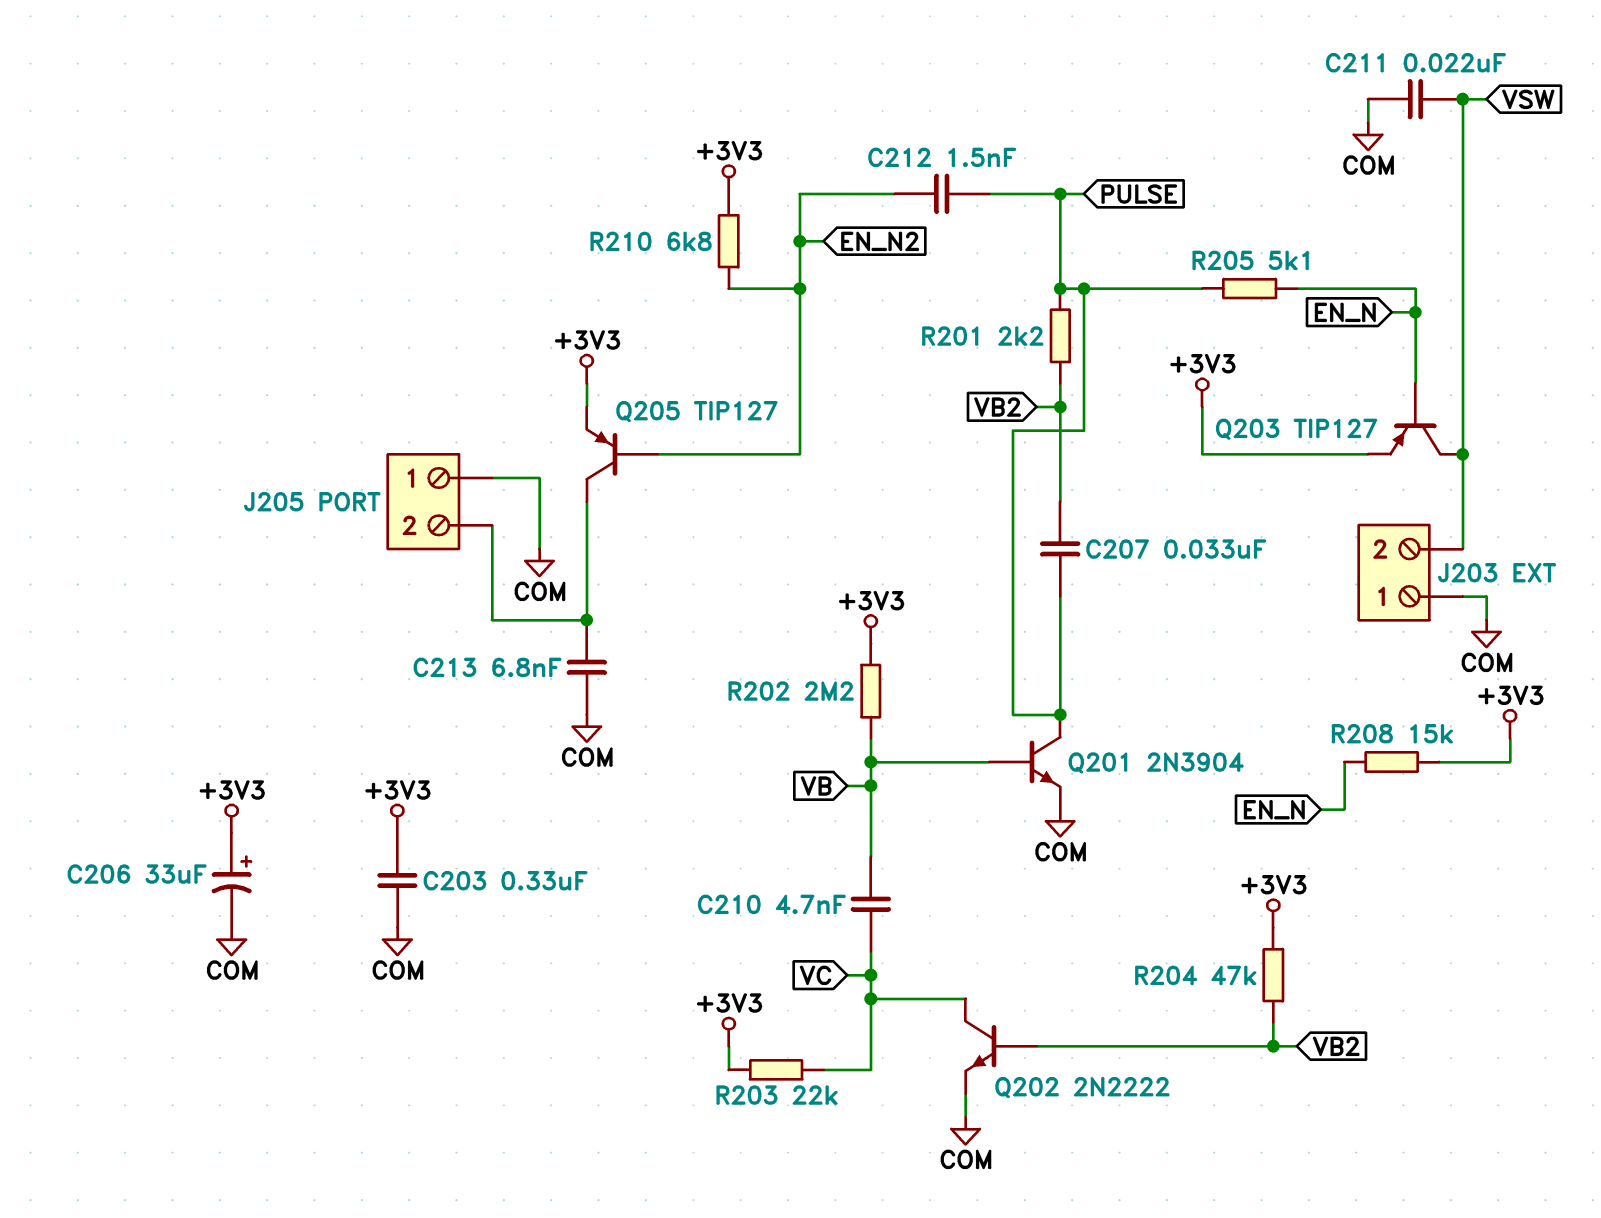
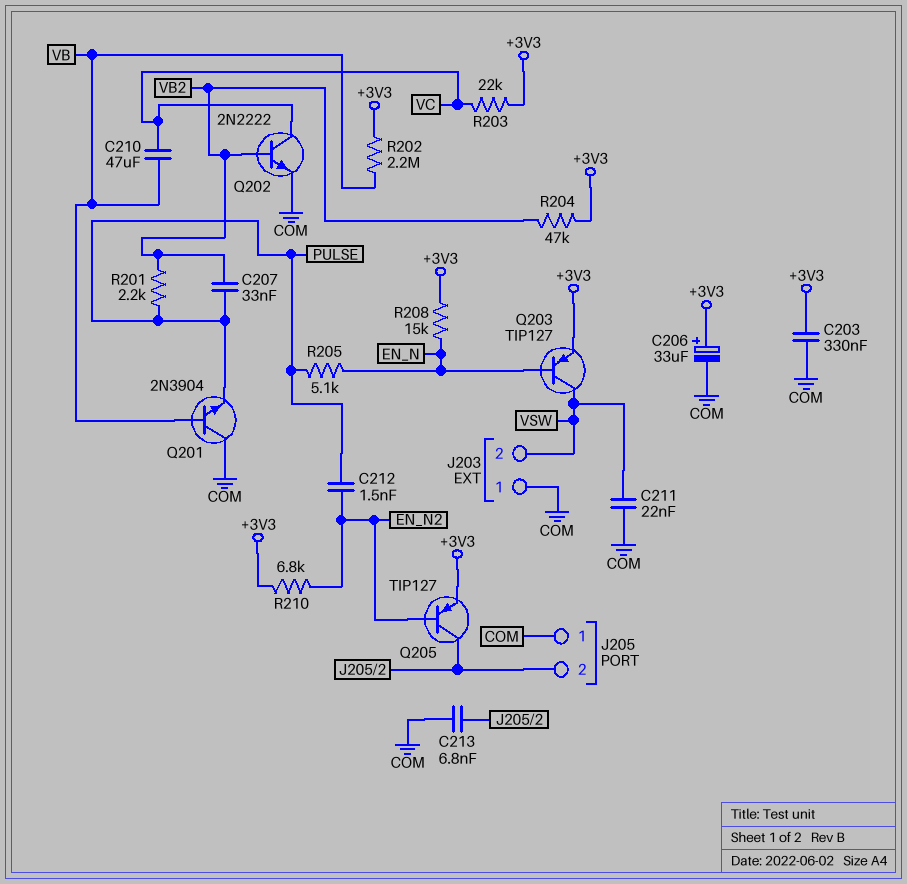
C210: 4.7nF (VB, VC) -> 47uF (VB, VC)
Q201: NPN 2N3904 (B VB, C PULSE, E COM) -> NPN 2N3904 (B VB, C COM, E PULSE)

